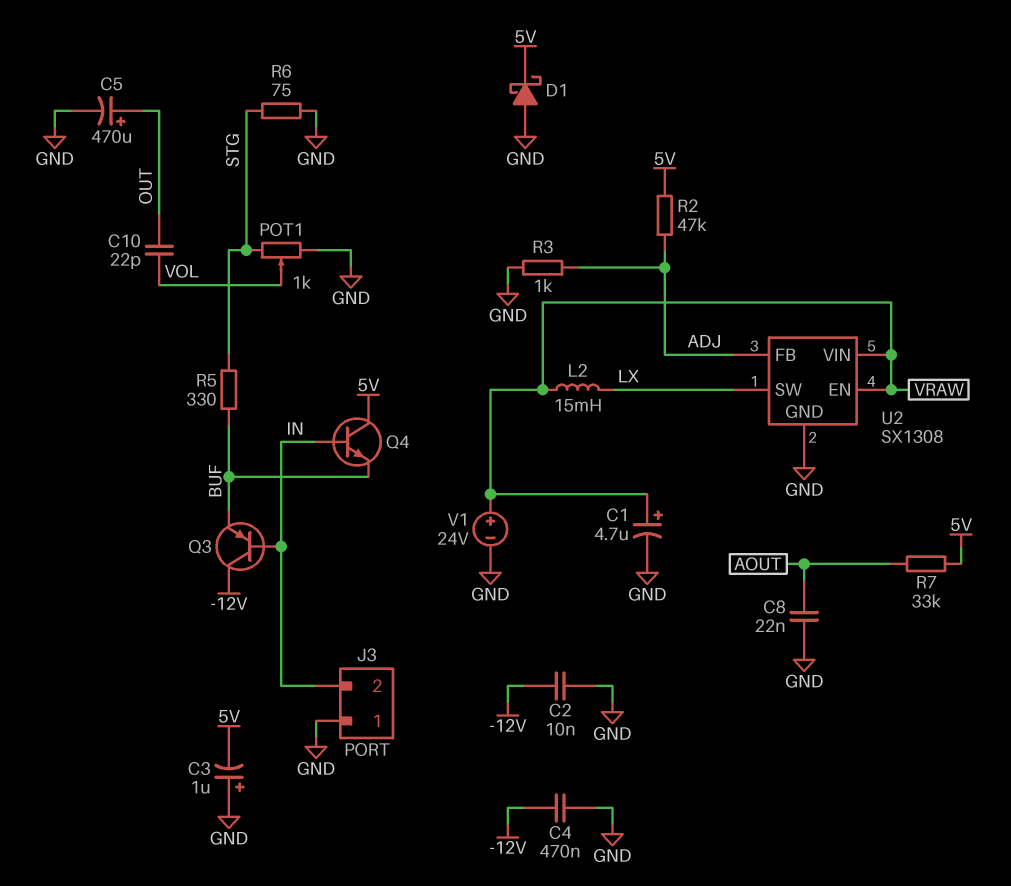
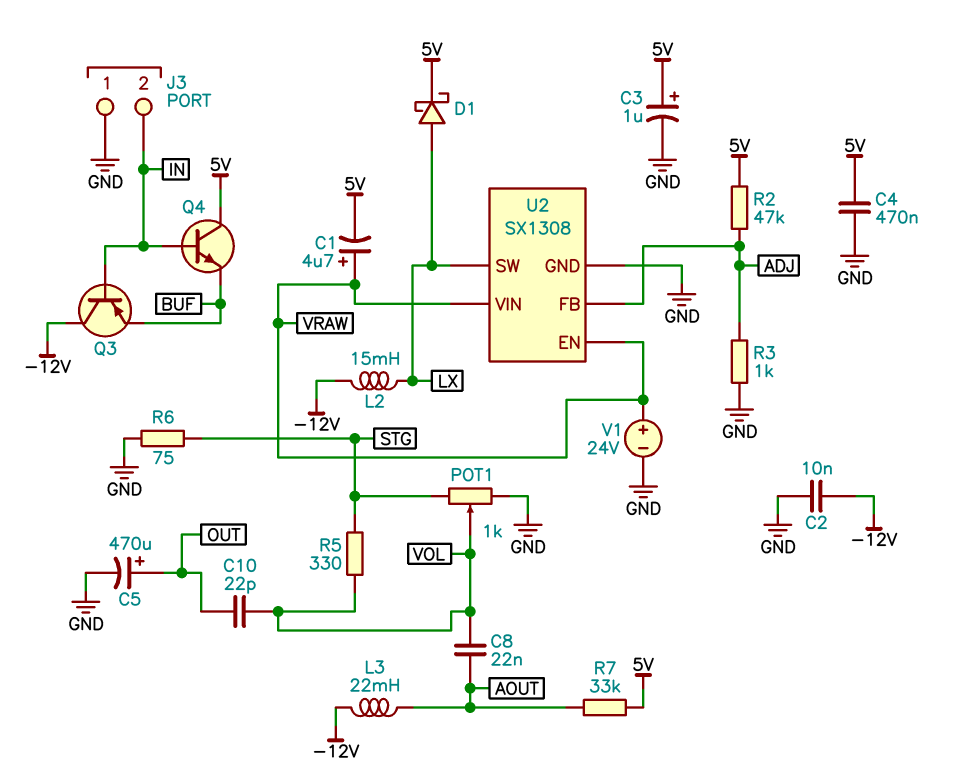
C1: 4.7uF (plus VRAW, minus GND) -> 4.7uF (plus VRAW, minus 5V)
C3: 1uF (plus GND, minus 5V) -> 1uF (plus 5V, minus GND)
C4: 470nF (-12V, GND) -> 470nF (5V, GND)
C8: 22nF (AOUT, GND) -> 22nF (AOUT, VOL)
D1: schottky (A GND, K 5V) -> schottky (A LX, K 5V)
L2: 15mH (LX, VRAW) -> 15mH (-12V, LX)
L3: none -> 22mH (-12V, AOUT)
R5: 330 (BUF, STG) -> 330 (STG, VOL)

